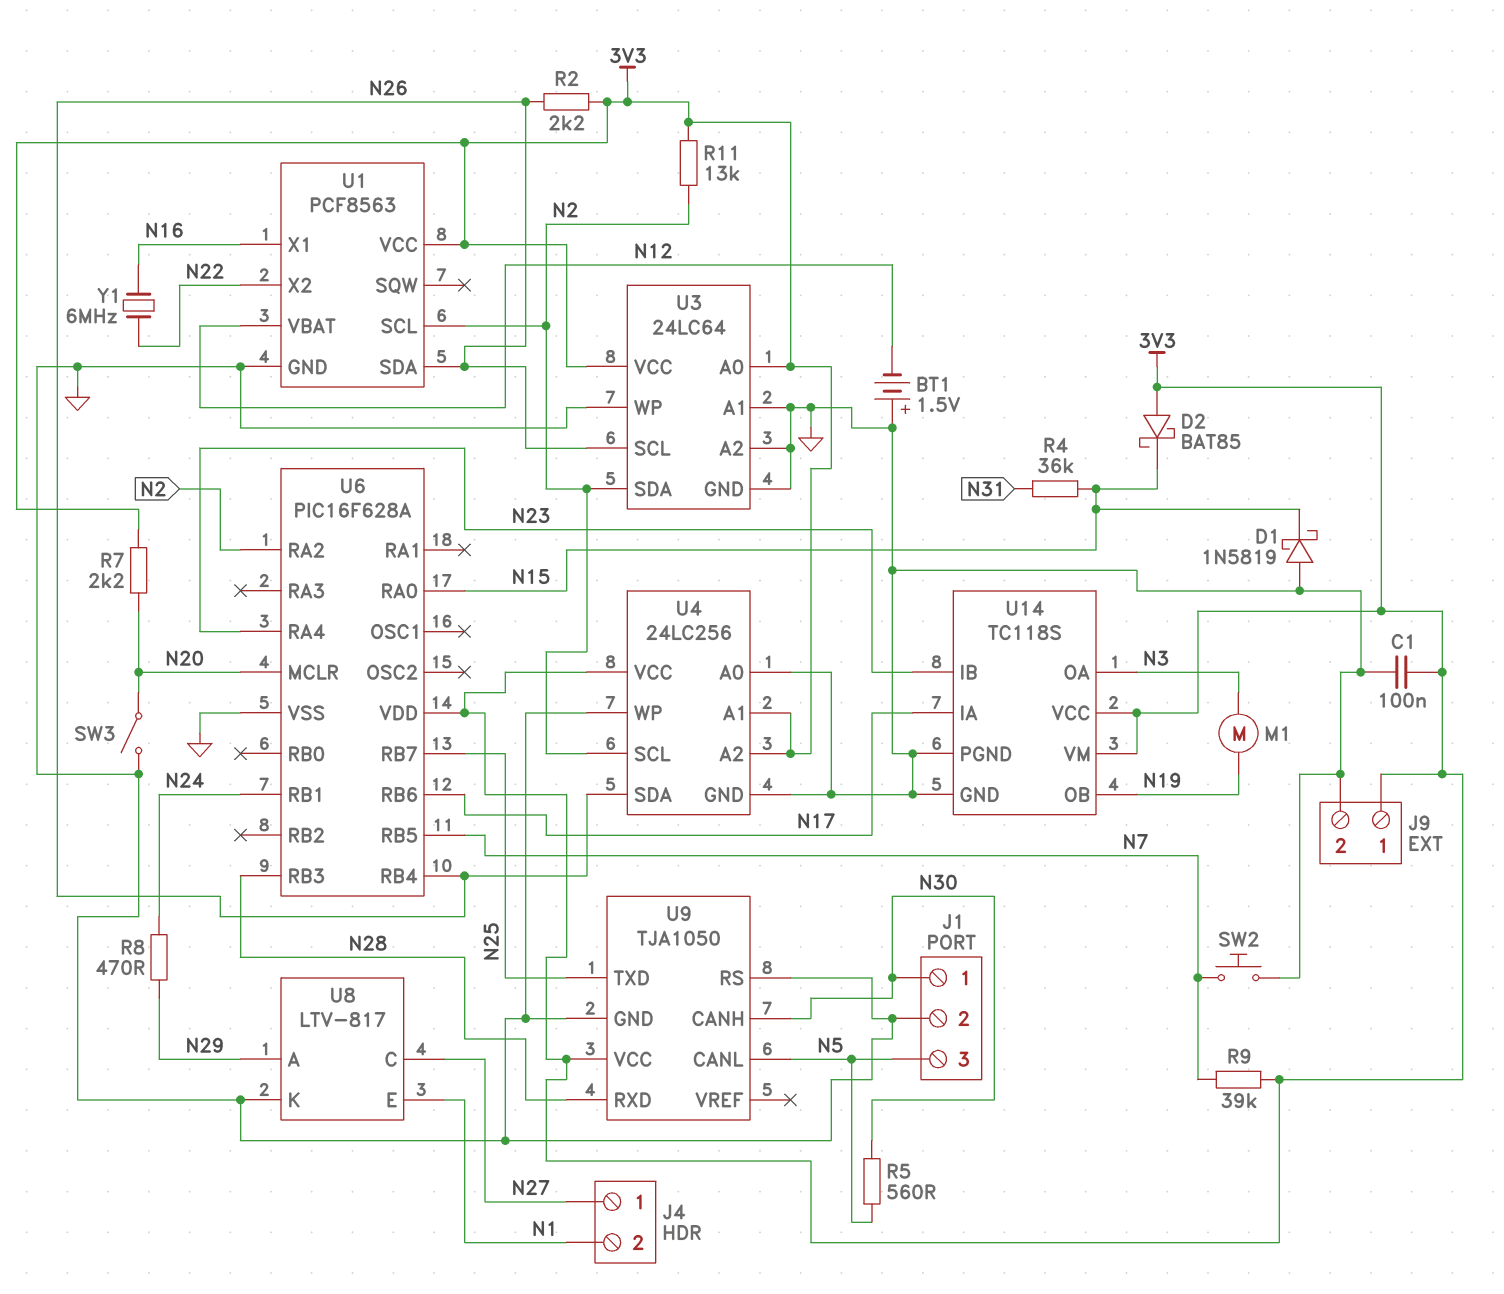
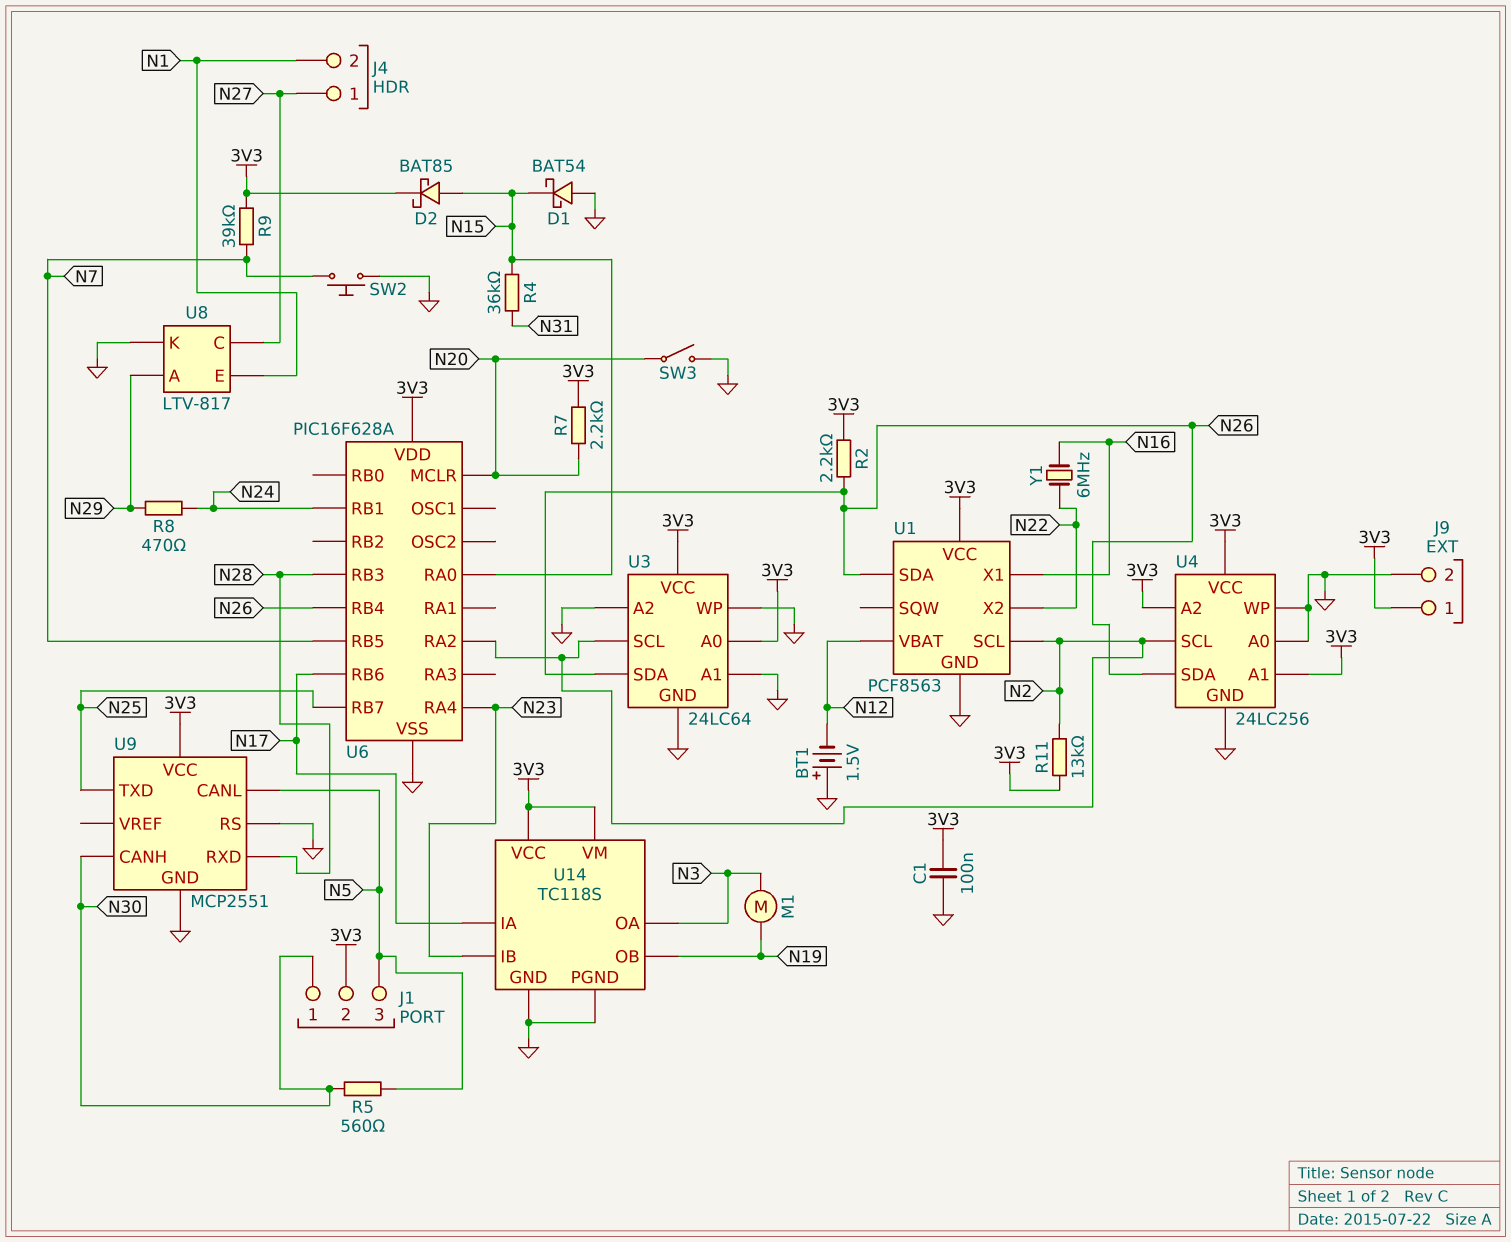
D1: schottky 1N5819 (A GND, K N15) -> schottky BAT54 (A GND, K N15)
D2: schottky BAT85 (A 3V3, K N15) -> schottky BAT85 (A N15, K 3V3)
J1 pin 2: GND -> 3V3
U3 pin SCL: N26 -> N2
U3 pin SDA: N2 -> N26
U9: TJA1050 -> MCP2551

